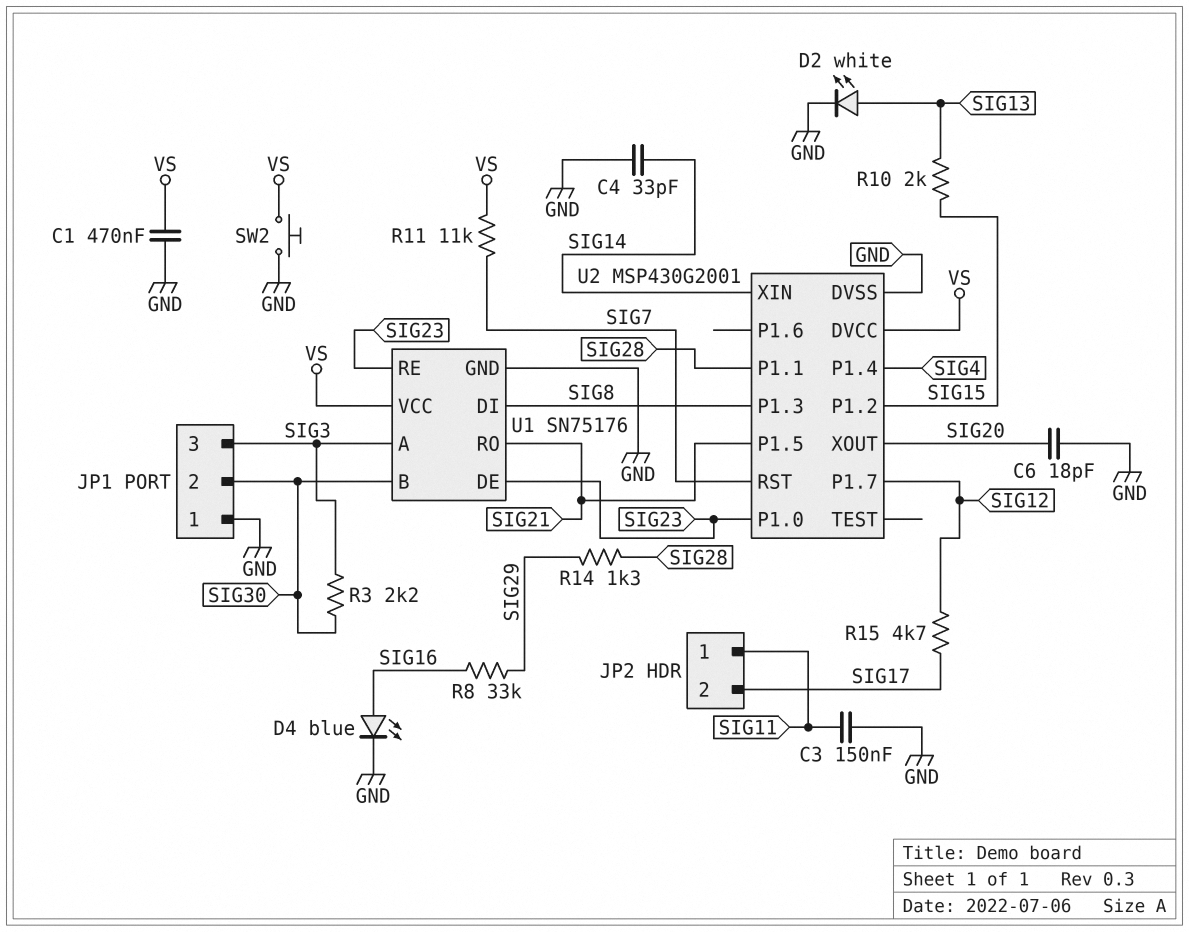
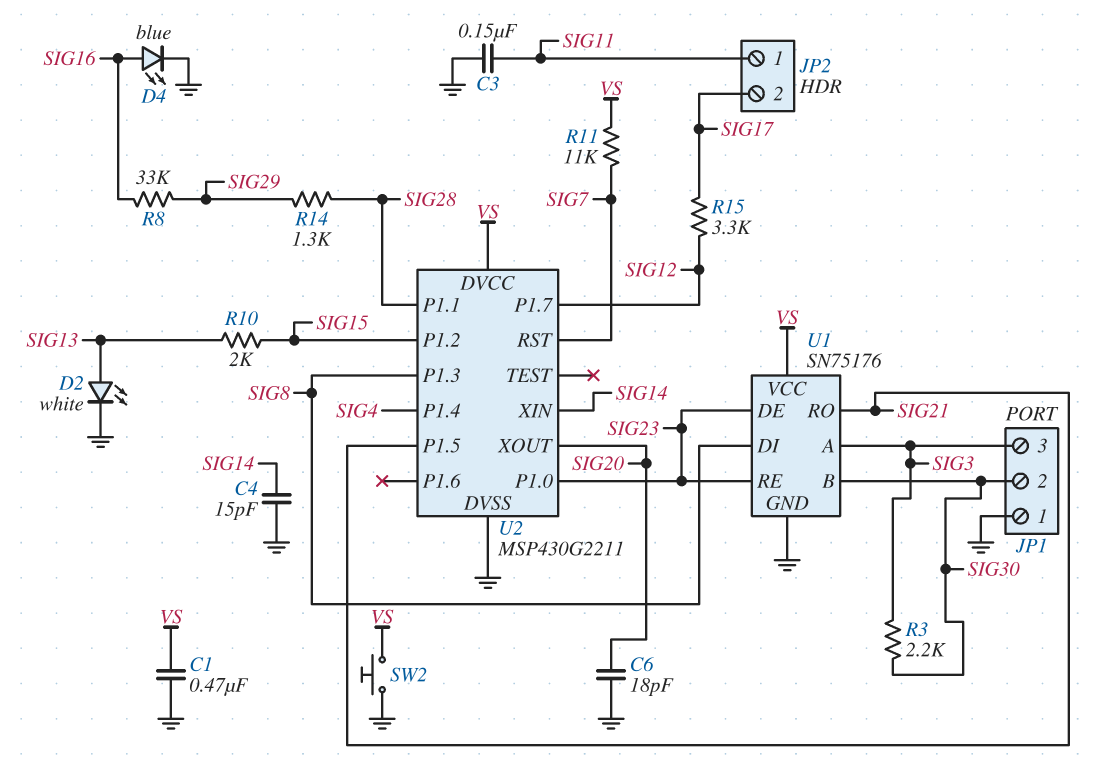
C4: 33pF (GND, SIG14) -> 15pF (GND, SIG14)
R15: 4.7k (SIG12, SIG17) -> 3.3k (SIG12, SIG17)
U2: MSP430G2001 -> MSP430G2211

